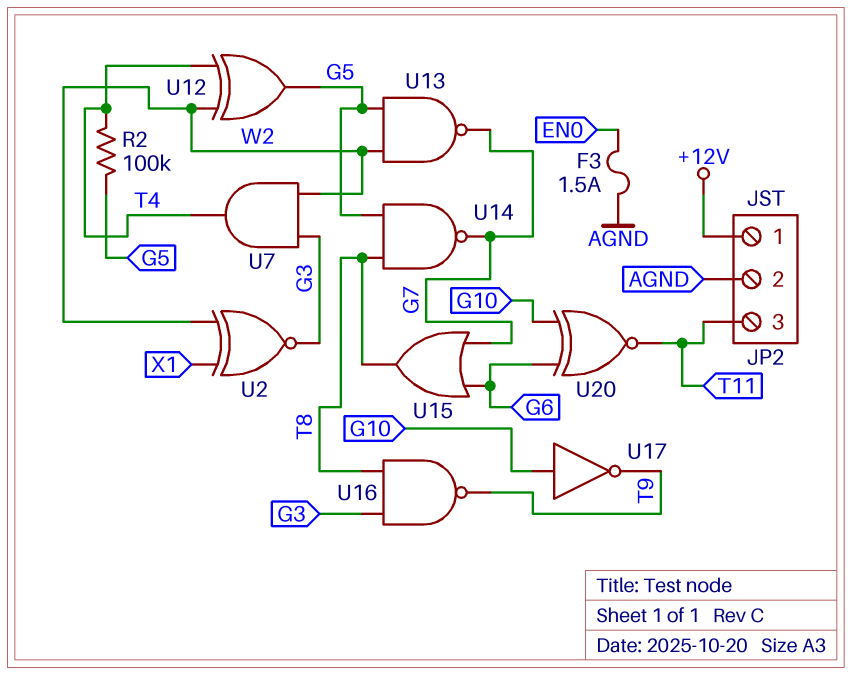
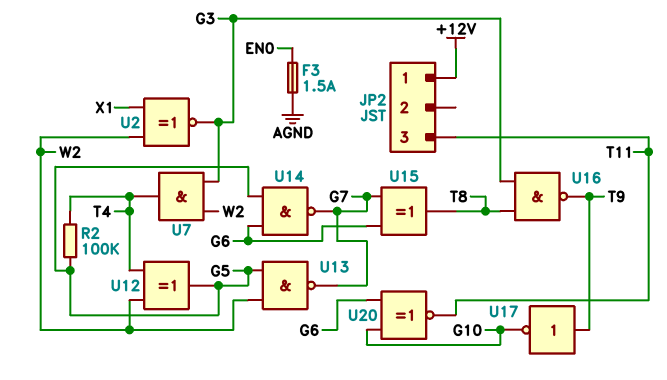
JP2 pin 2: AGND -> none
U14: NAND (in G5, in T8, out G7) -> NAND (in G5, in G6, out G7)
U15: OR (in G6, in G7, out T8) -> XOR (in G6, in G7, out T8)
U17: NOT (in G10, out T9) -> NOT (in T9, out G10)

